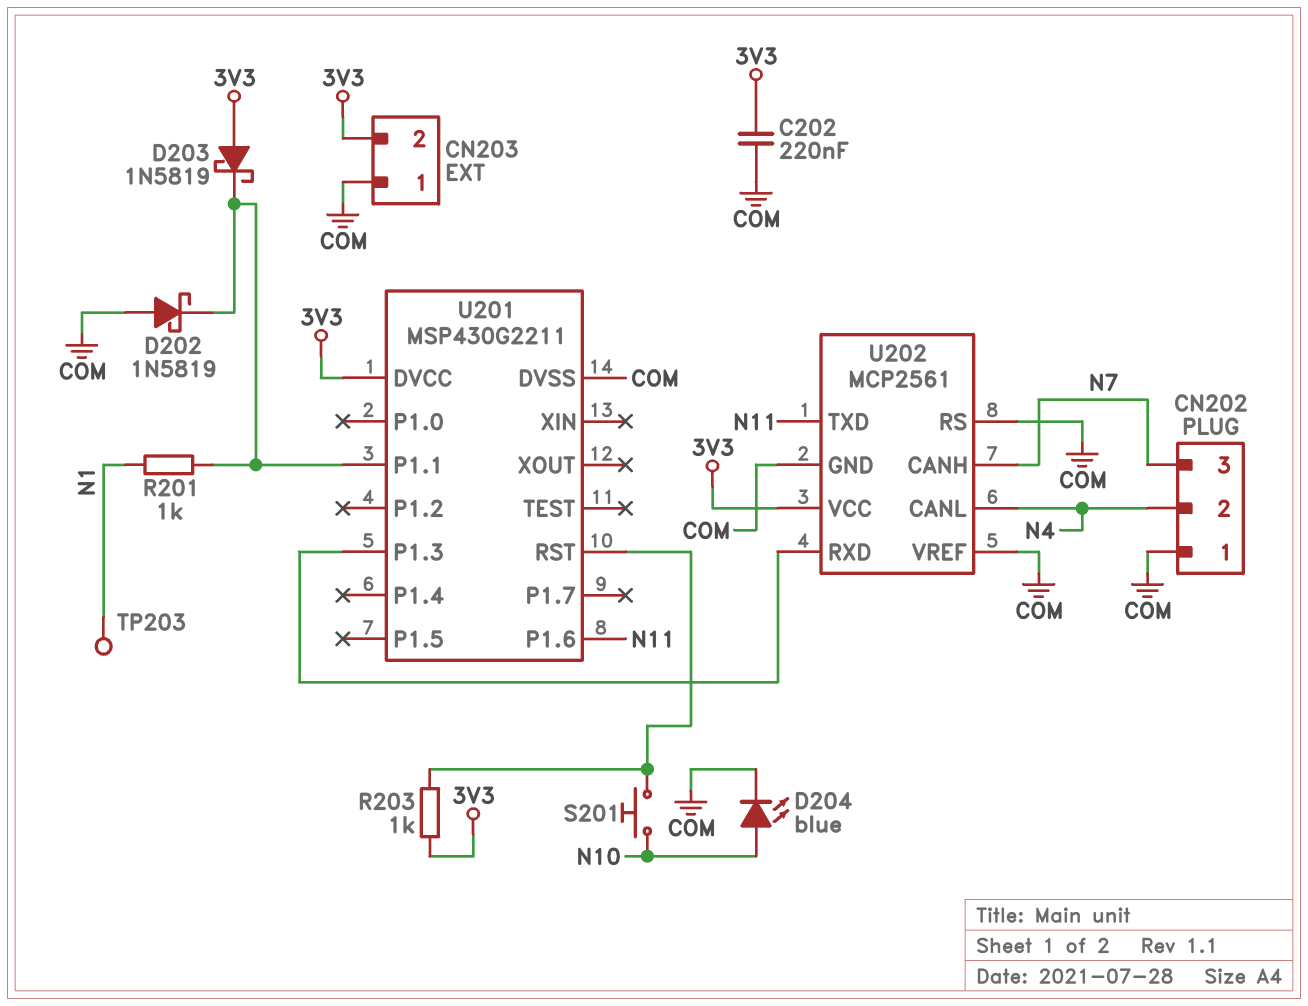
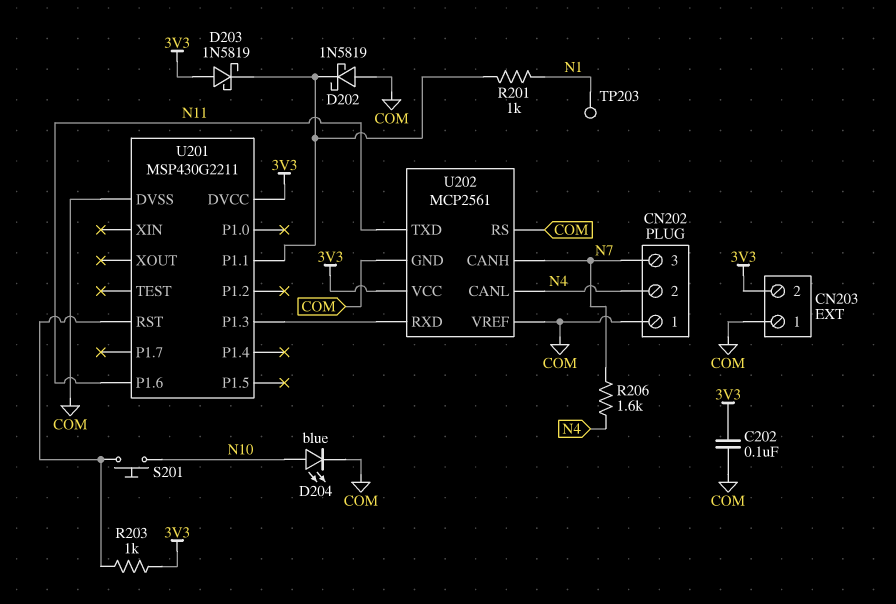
C202: 220nF (3V3, COM) -> 100nF (3V3, COM)
R206: none -> 1.6k (N4, N7)

